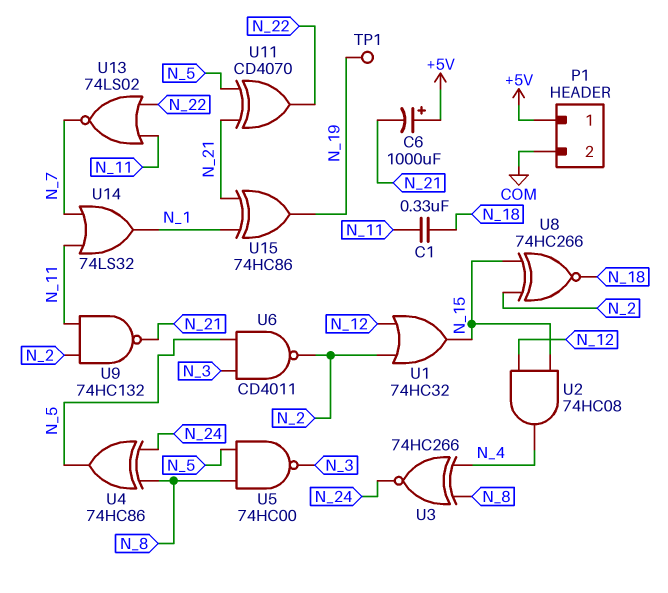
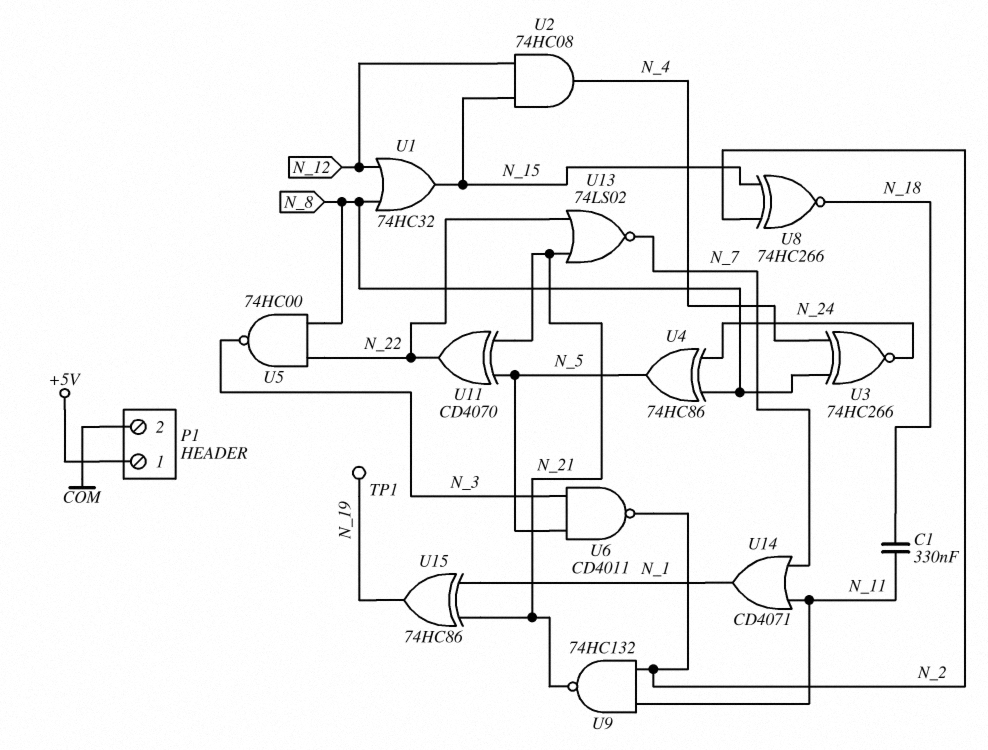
C6: 1000uF (plus +5V, minus N_21) -> none
U1: OR 74HC32 (in N_2, in N_12, out N_15) -> OR 74HC32 (in N_8, in N_12, out N_15)
U5: NAND 74HC00 (in N_5, in N_8, out N_3) -> NAND 74HC00 (in N_8, in N_22, out N_3)
U13: NOR 74LS02 (in N_11, in N_22, out N_7) -> NOR 74LS02 (in N_21, in N_22, out N_7)
U14: OR 74LS32 (in N_7, in N_11, out N_1) -> OR CD4071 (in N_7, in N_11, out N_1)

